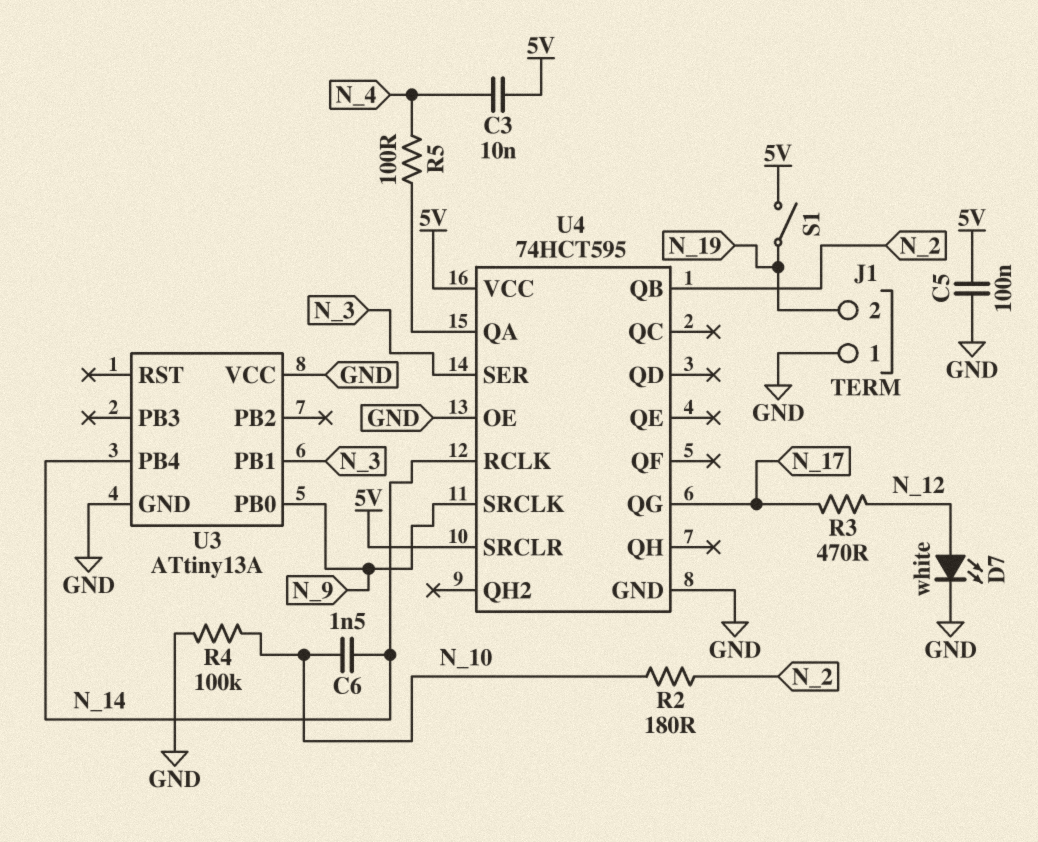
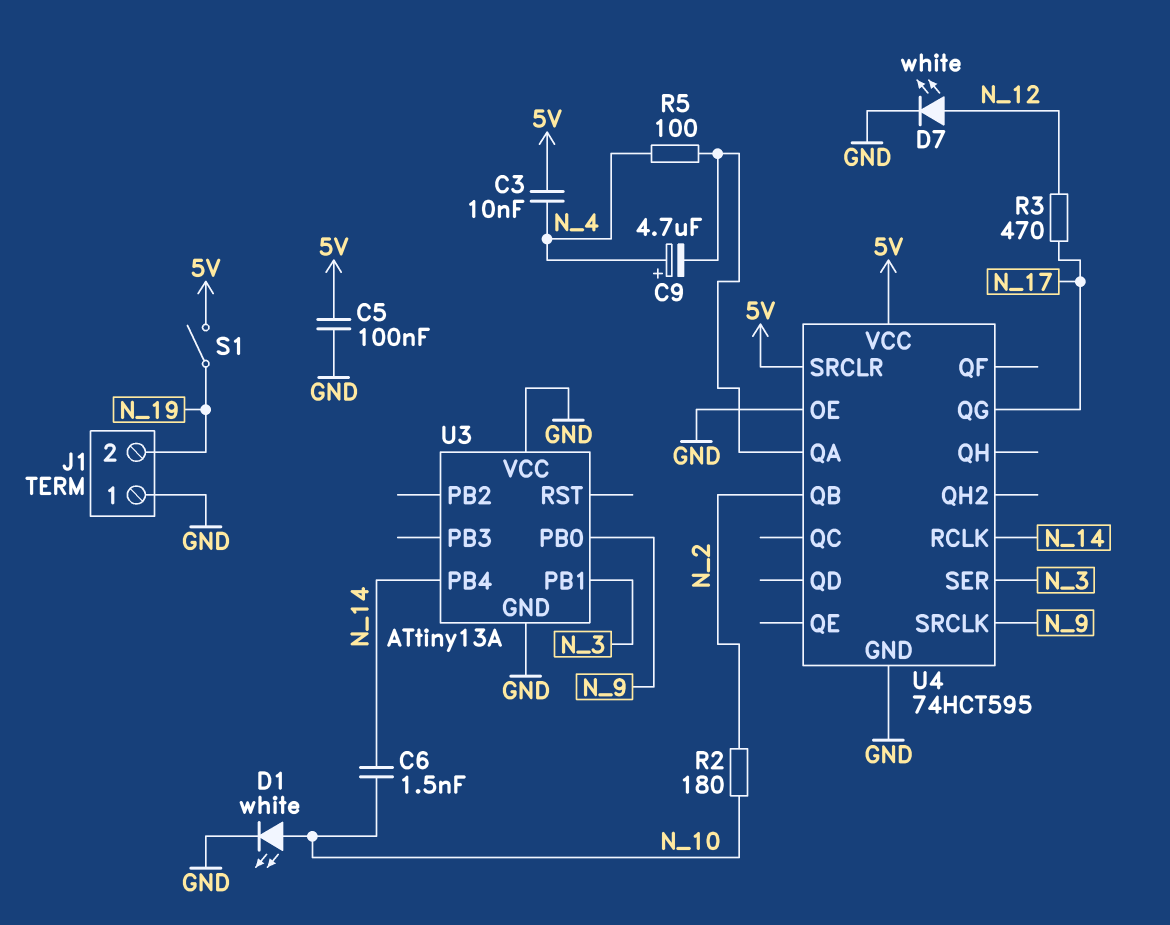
C9: none -> 4.7uF (plus N_4, minus U4/QA)
D1: none -> LED white (A N_10, K GND)
R4: 100k (GND, N_10) -> none

